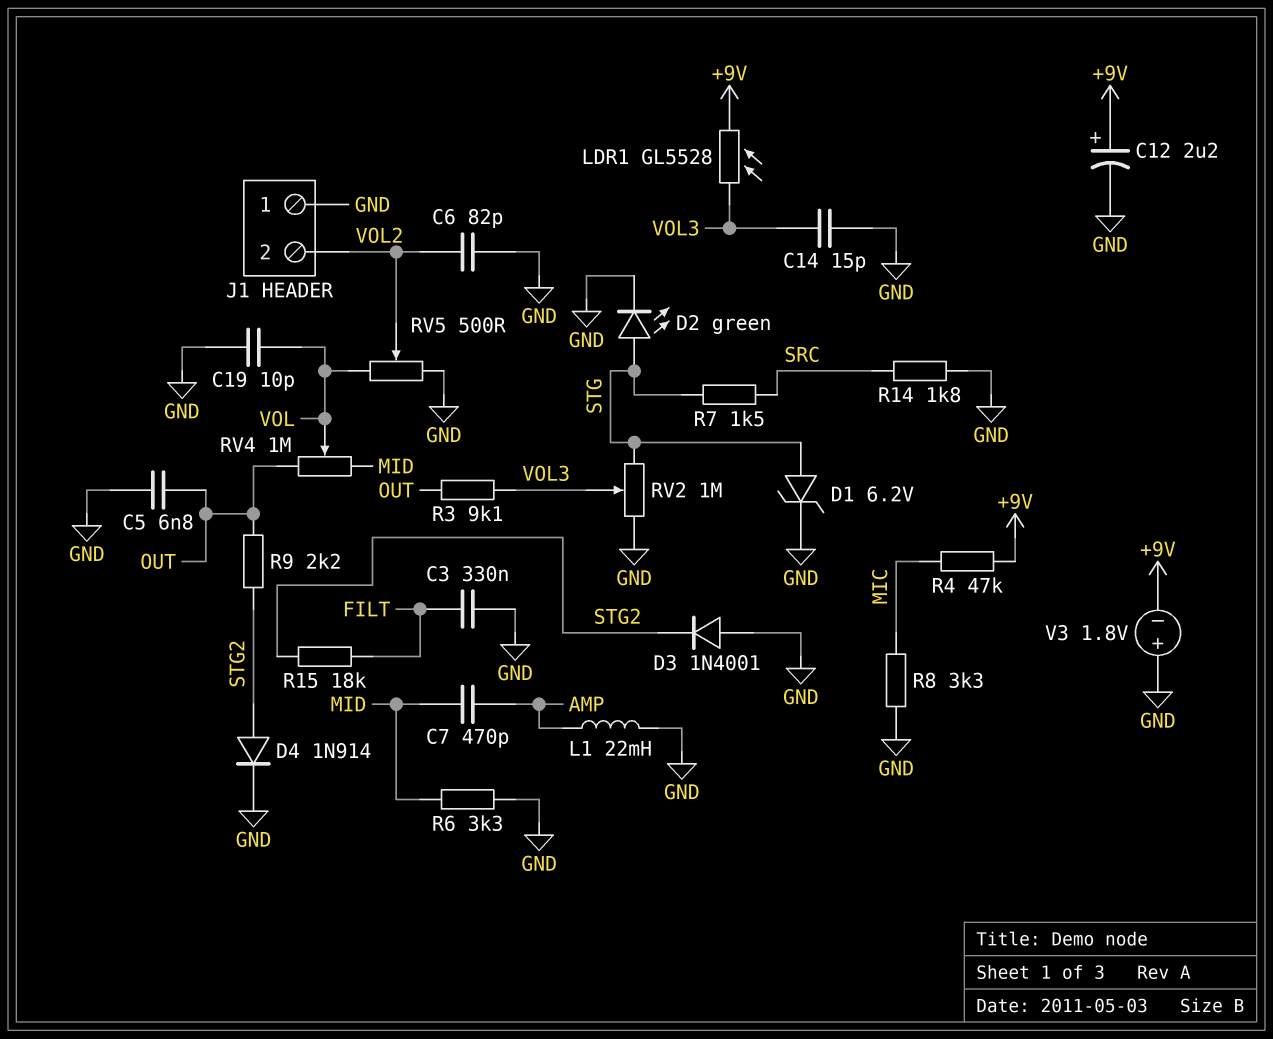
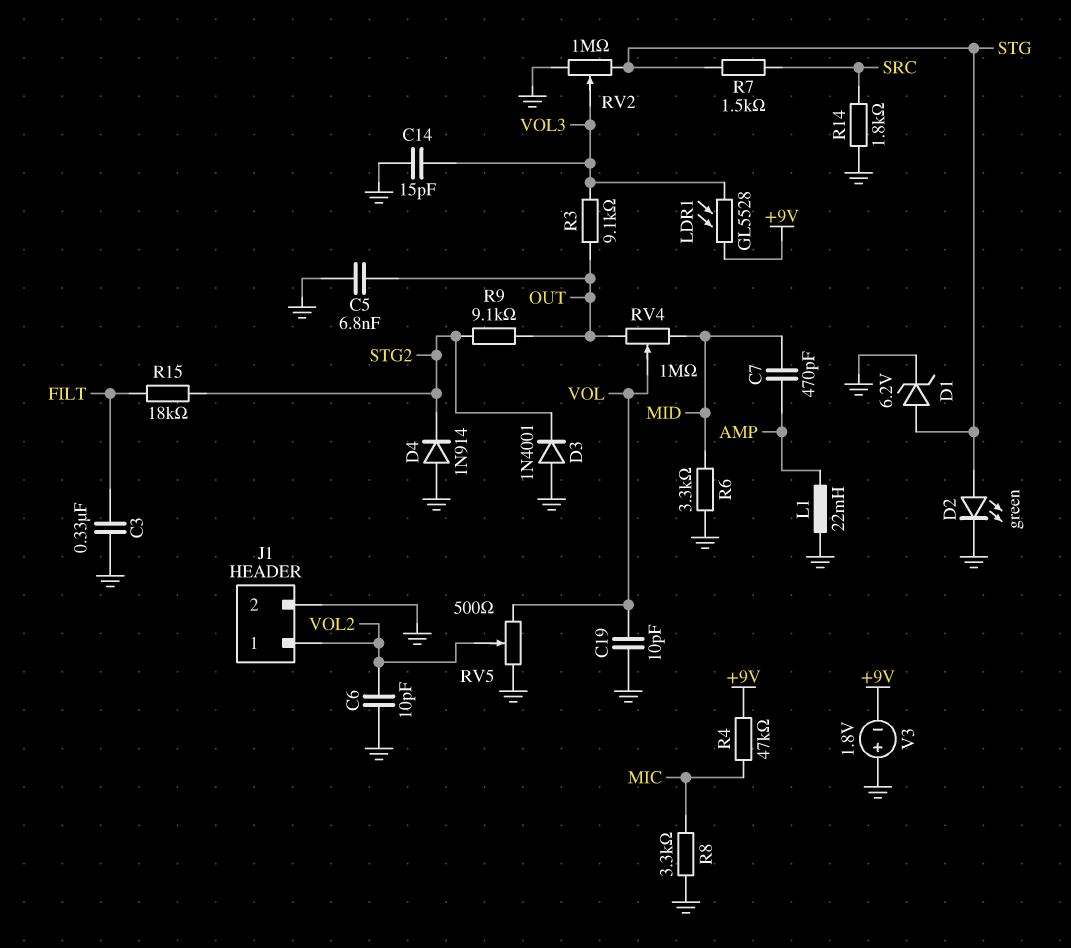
C6: 82pF (GND, VOL2) -> 10pF (GND, VOL2)
C12: 2.2uF (plus +9V, minus GND) -> none
D4: diode 1N914 (A STG2, K GND) -> diode 1N914 (A GND, K STG2)
J1 pin 1: GND -> VOL2
J1 pin 2: VOL2 -> GND
R9: 2.2k (OUT, STG2) -> 9.1k (OUT, STG2)

